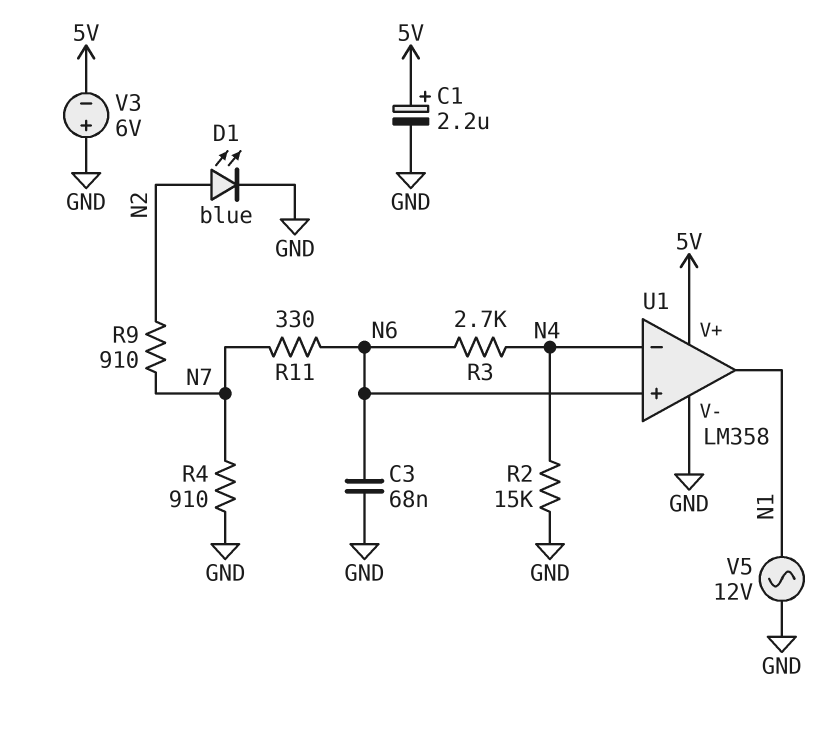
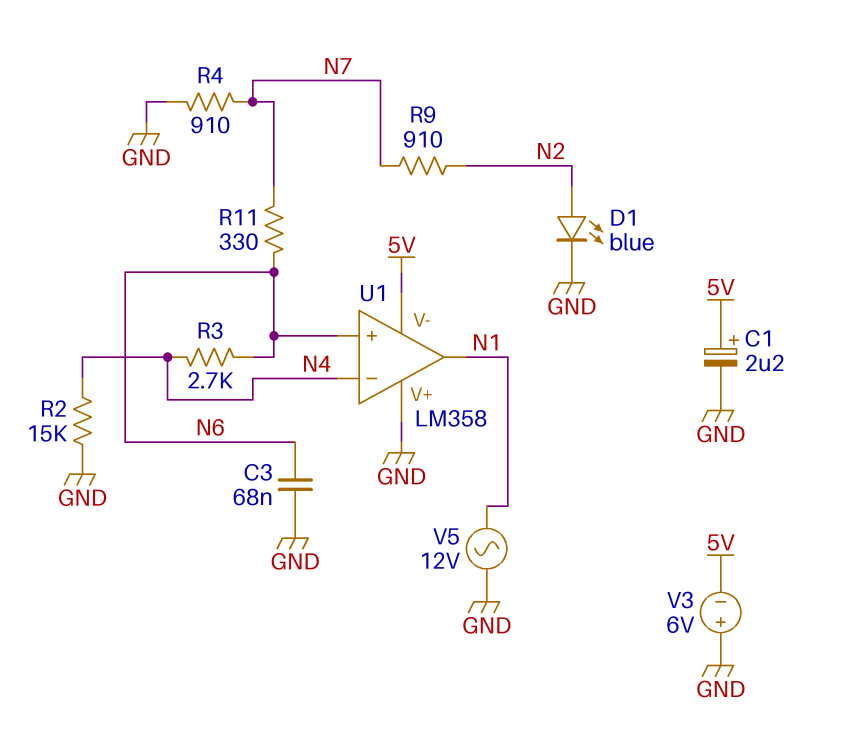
U1 pin V+: 5V -> GND
U1 pin V-: GND -> 5V

